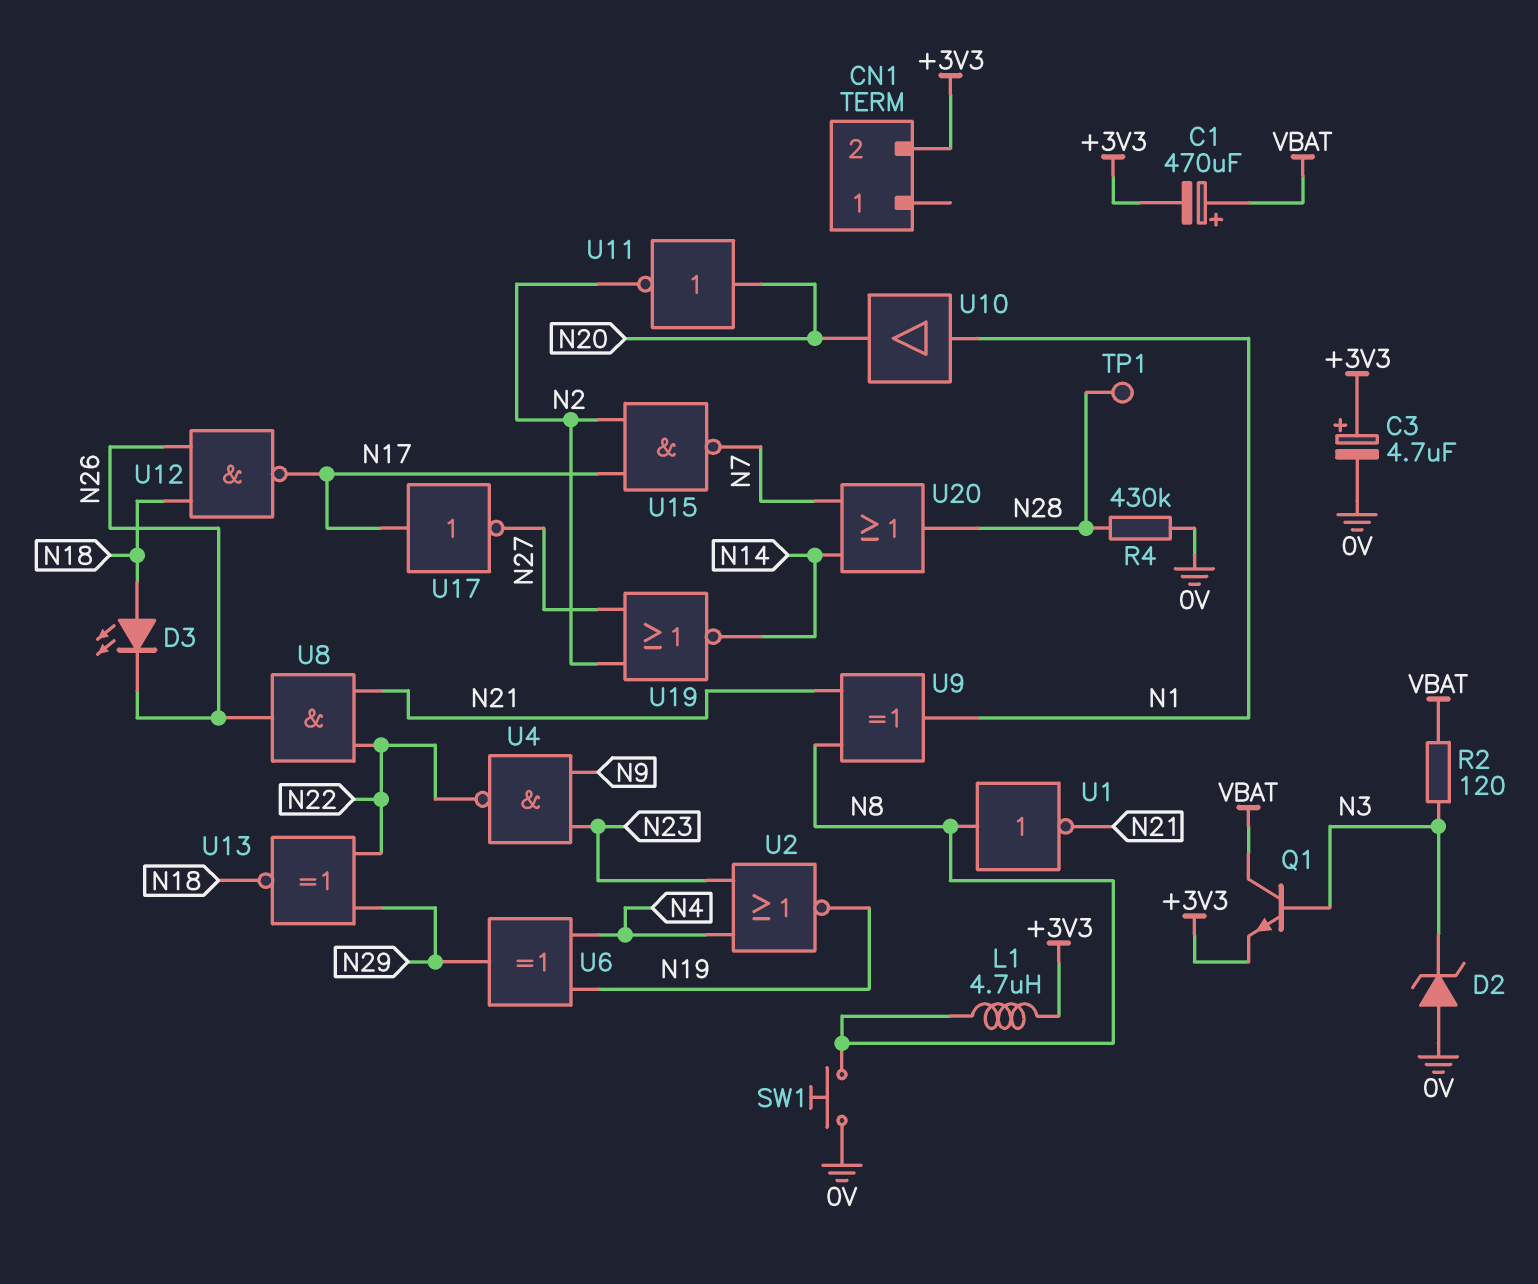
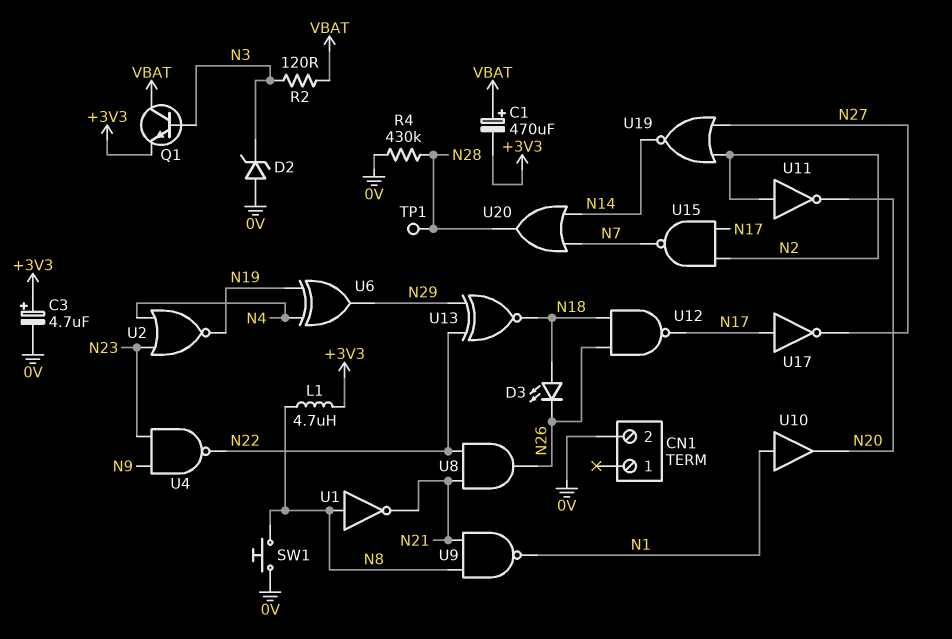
CN1 pin 2: +3V3 -> 0V
U9: XOR (in N8, in N21, out N1) -> NAND (in N8, in N21, out N1)
U11: NOT (in N20, out N2) -> NOT (in N2, out N20)

